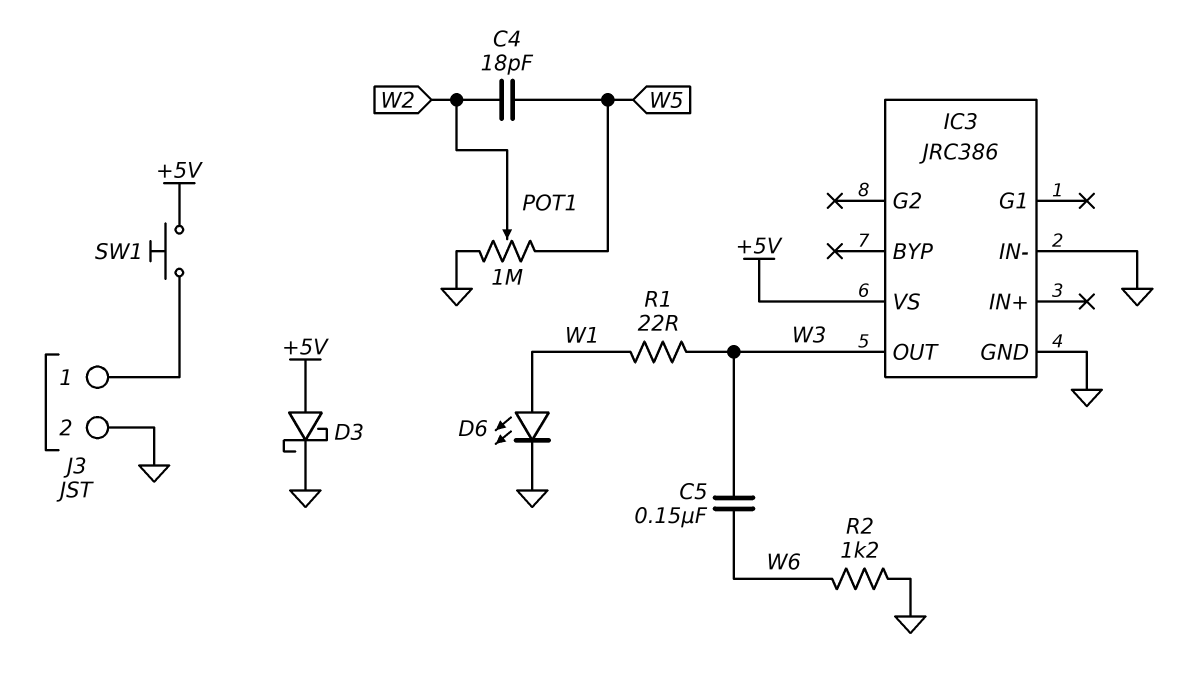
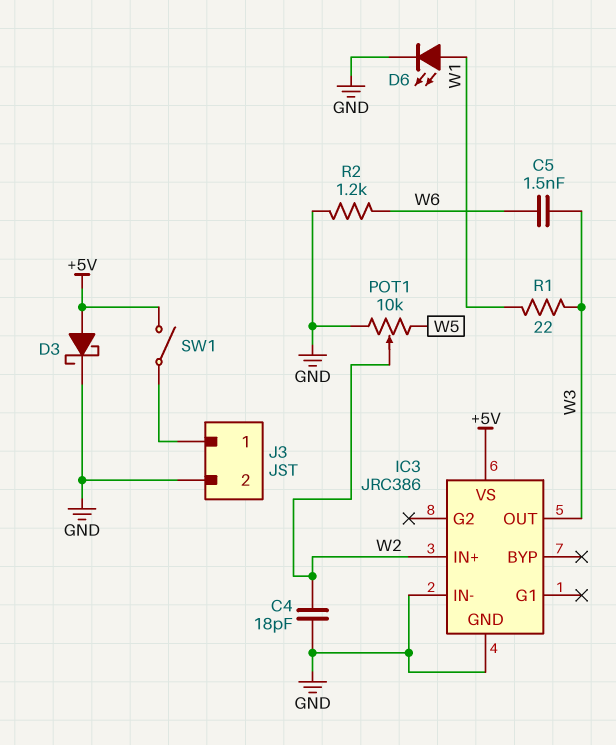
C4: 18pF (W2, W5) -> 18pF (GND, W2)
C5: 150nF (W3, W6) -> 1.5nF (W3, W6)
IC3 pin IN+: none -> W2
POT1: 1M (GND, W5, wiper W2) -> 10k (GND, W5, wiper W2)
SW1: button (+5V, J3/1) -> switch (+5V, J3/1)

